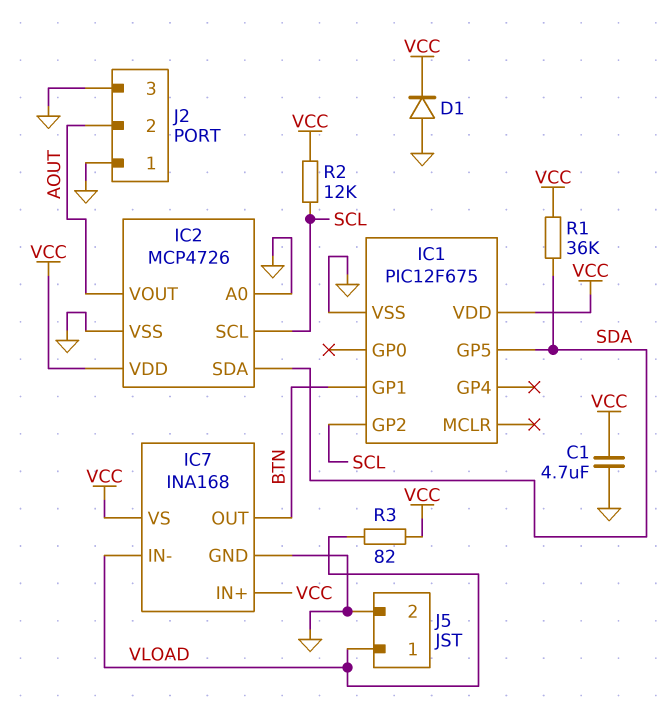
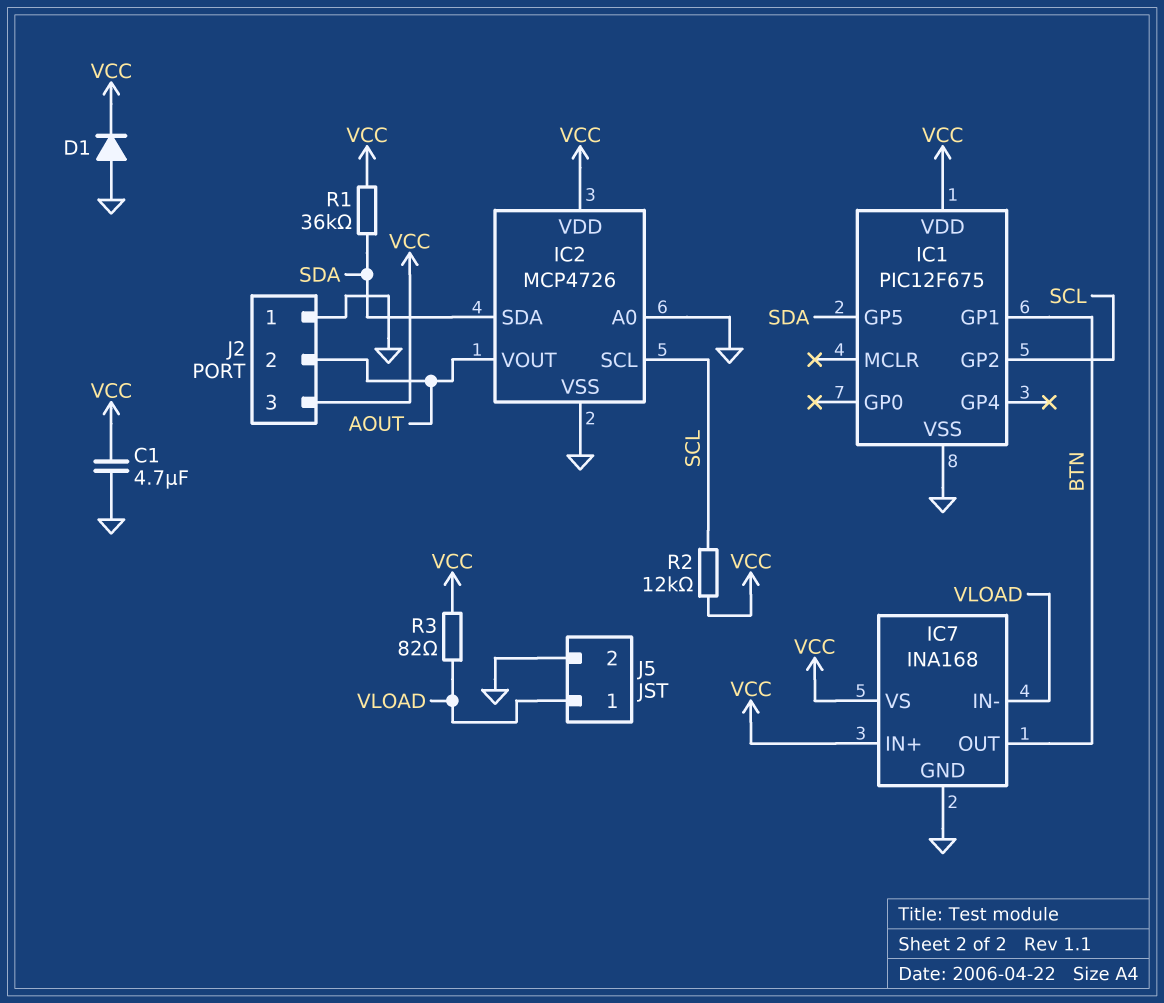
J2 pin 3: GND -> VCC

